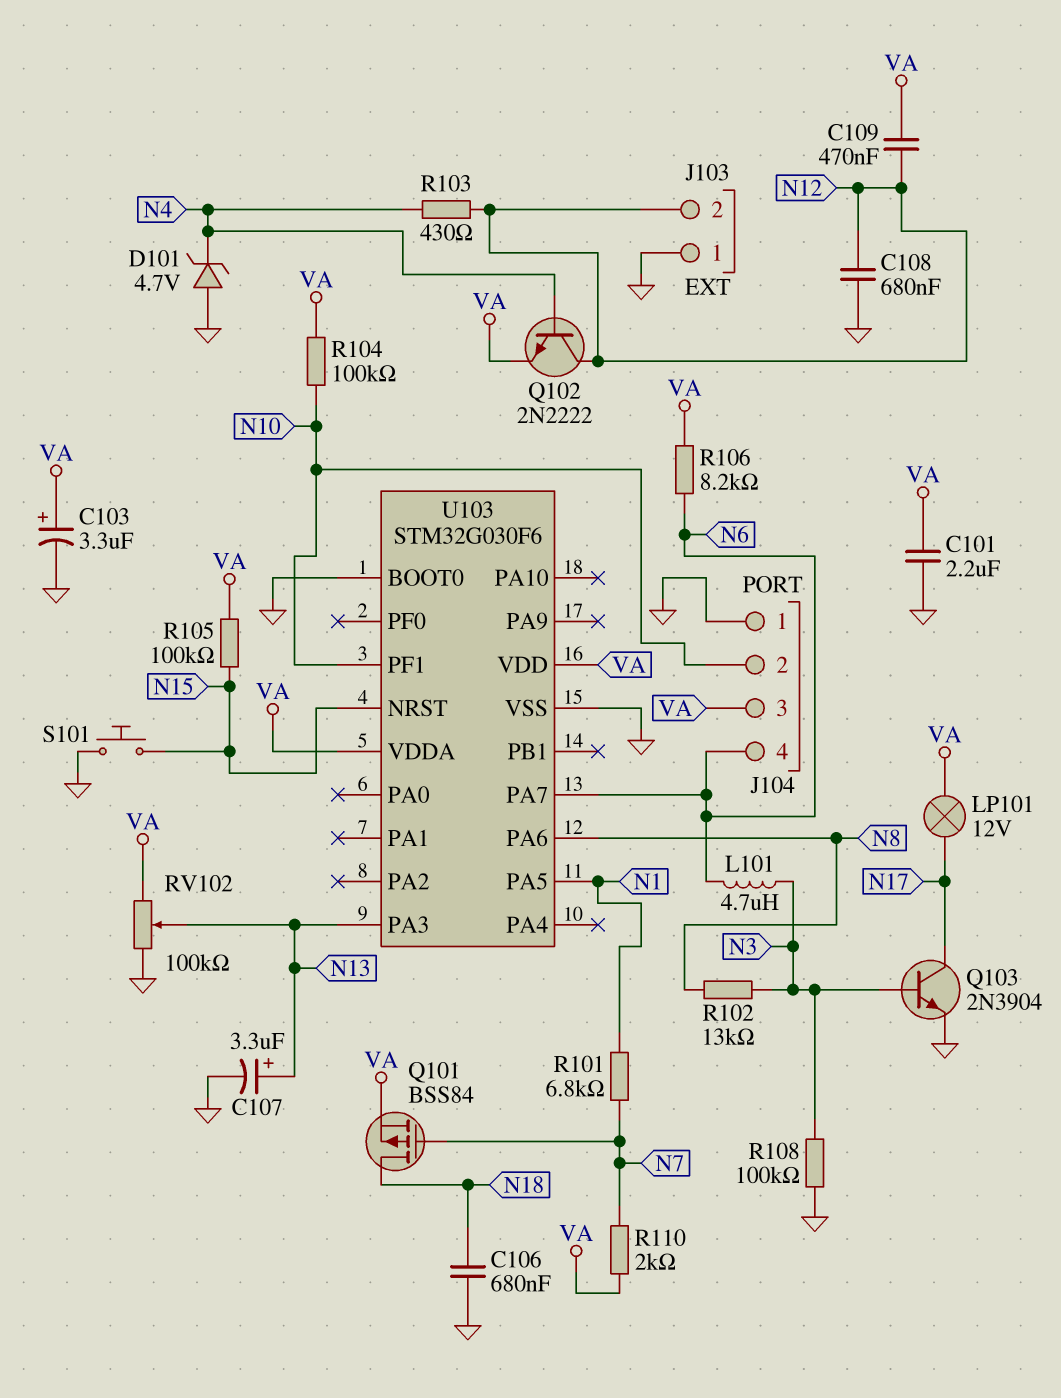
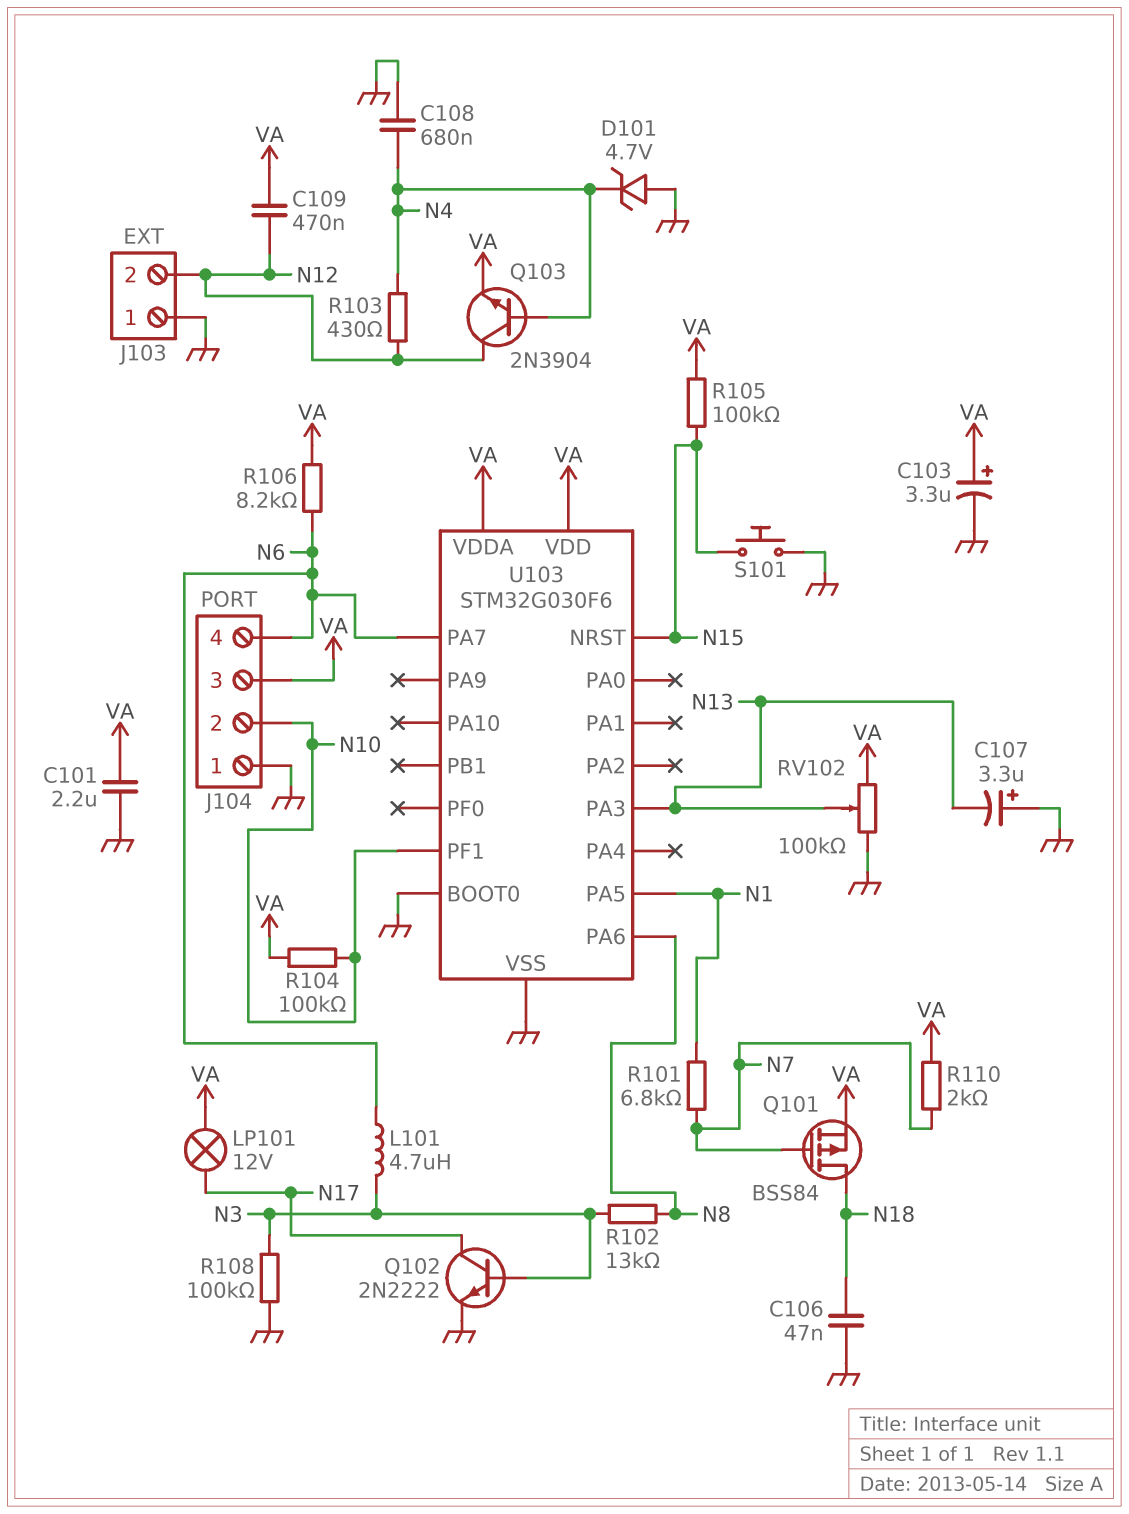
C106: 680nF (GND, N18) -> 47nF (GND, N18)
C107: 3.3uF (plus N13, minus GND) -> 3.3uF (plus GND, minus N13)
C108: 680nF (GND, N12) -> 680nF (GND, N4)
Q102: NPN 2N2222 (B N4, C N12, E VA) -> NPN 2N2222 (B N3, C N17, E GND)
Q103: NPN 2N3904 (B N3, C N17, E GND) -> NPN 2N3904 (B N4, C N12, E VA)

